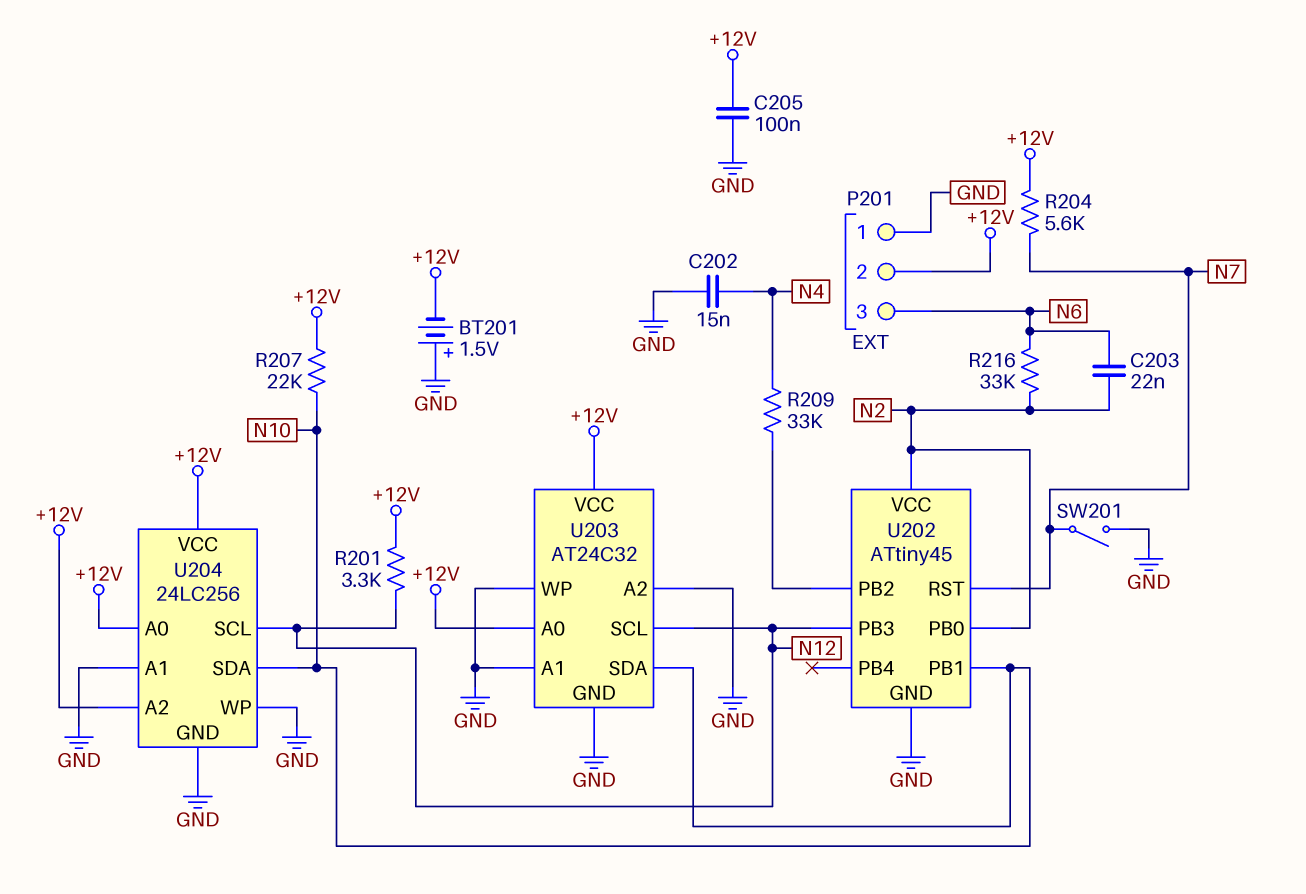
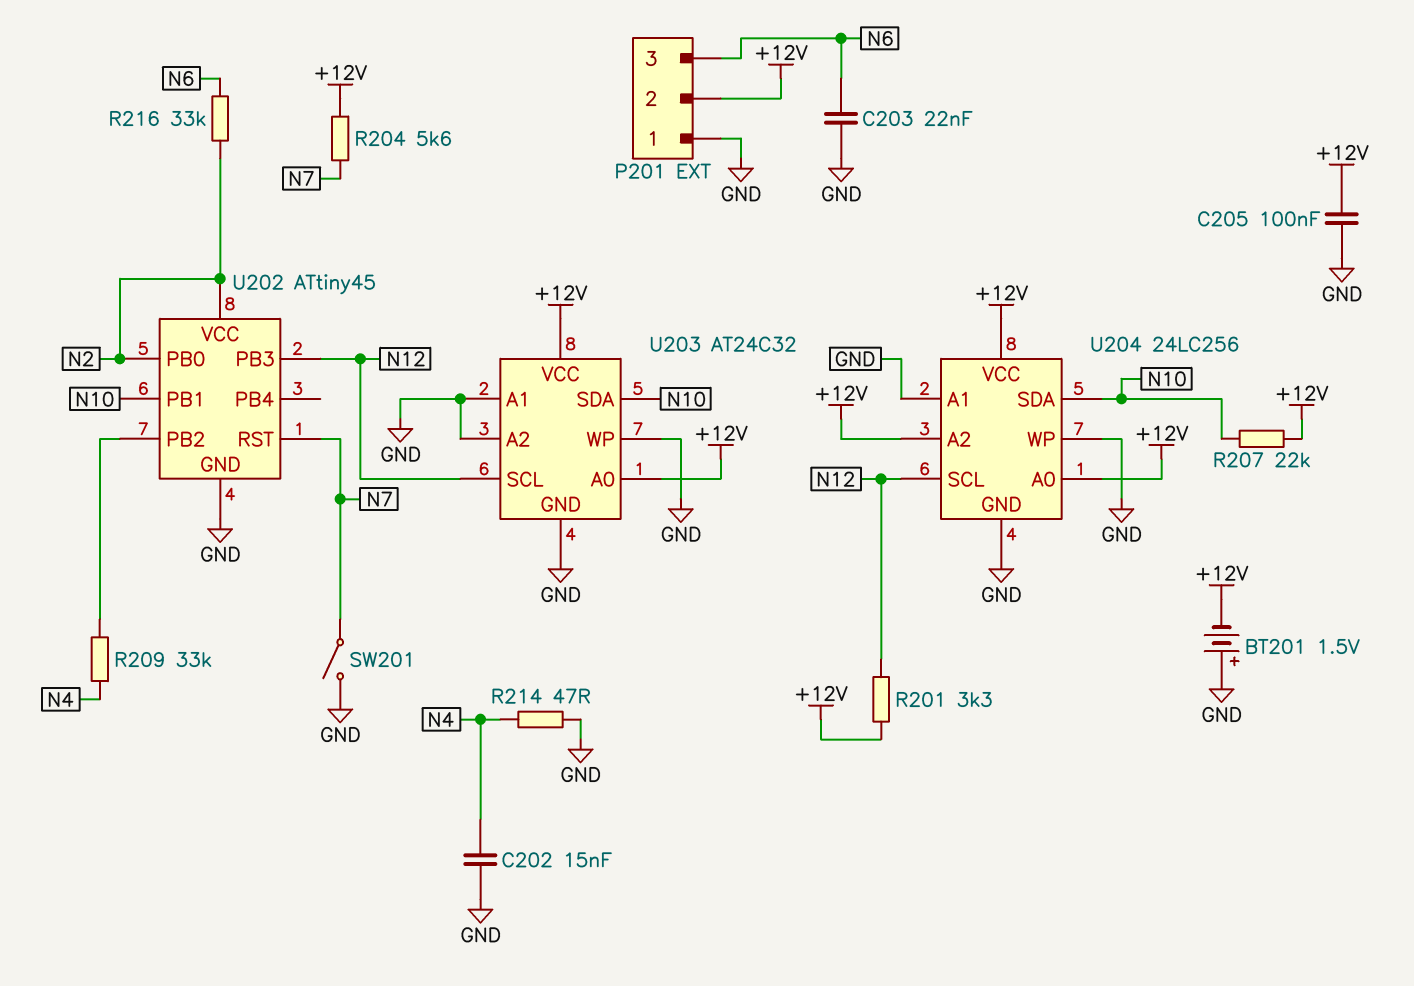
C203: 22nF (N2, N6) -> 22nF (GND, N6)
R214: none -> 47 (GND, N4)

